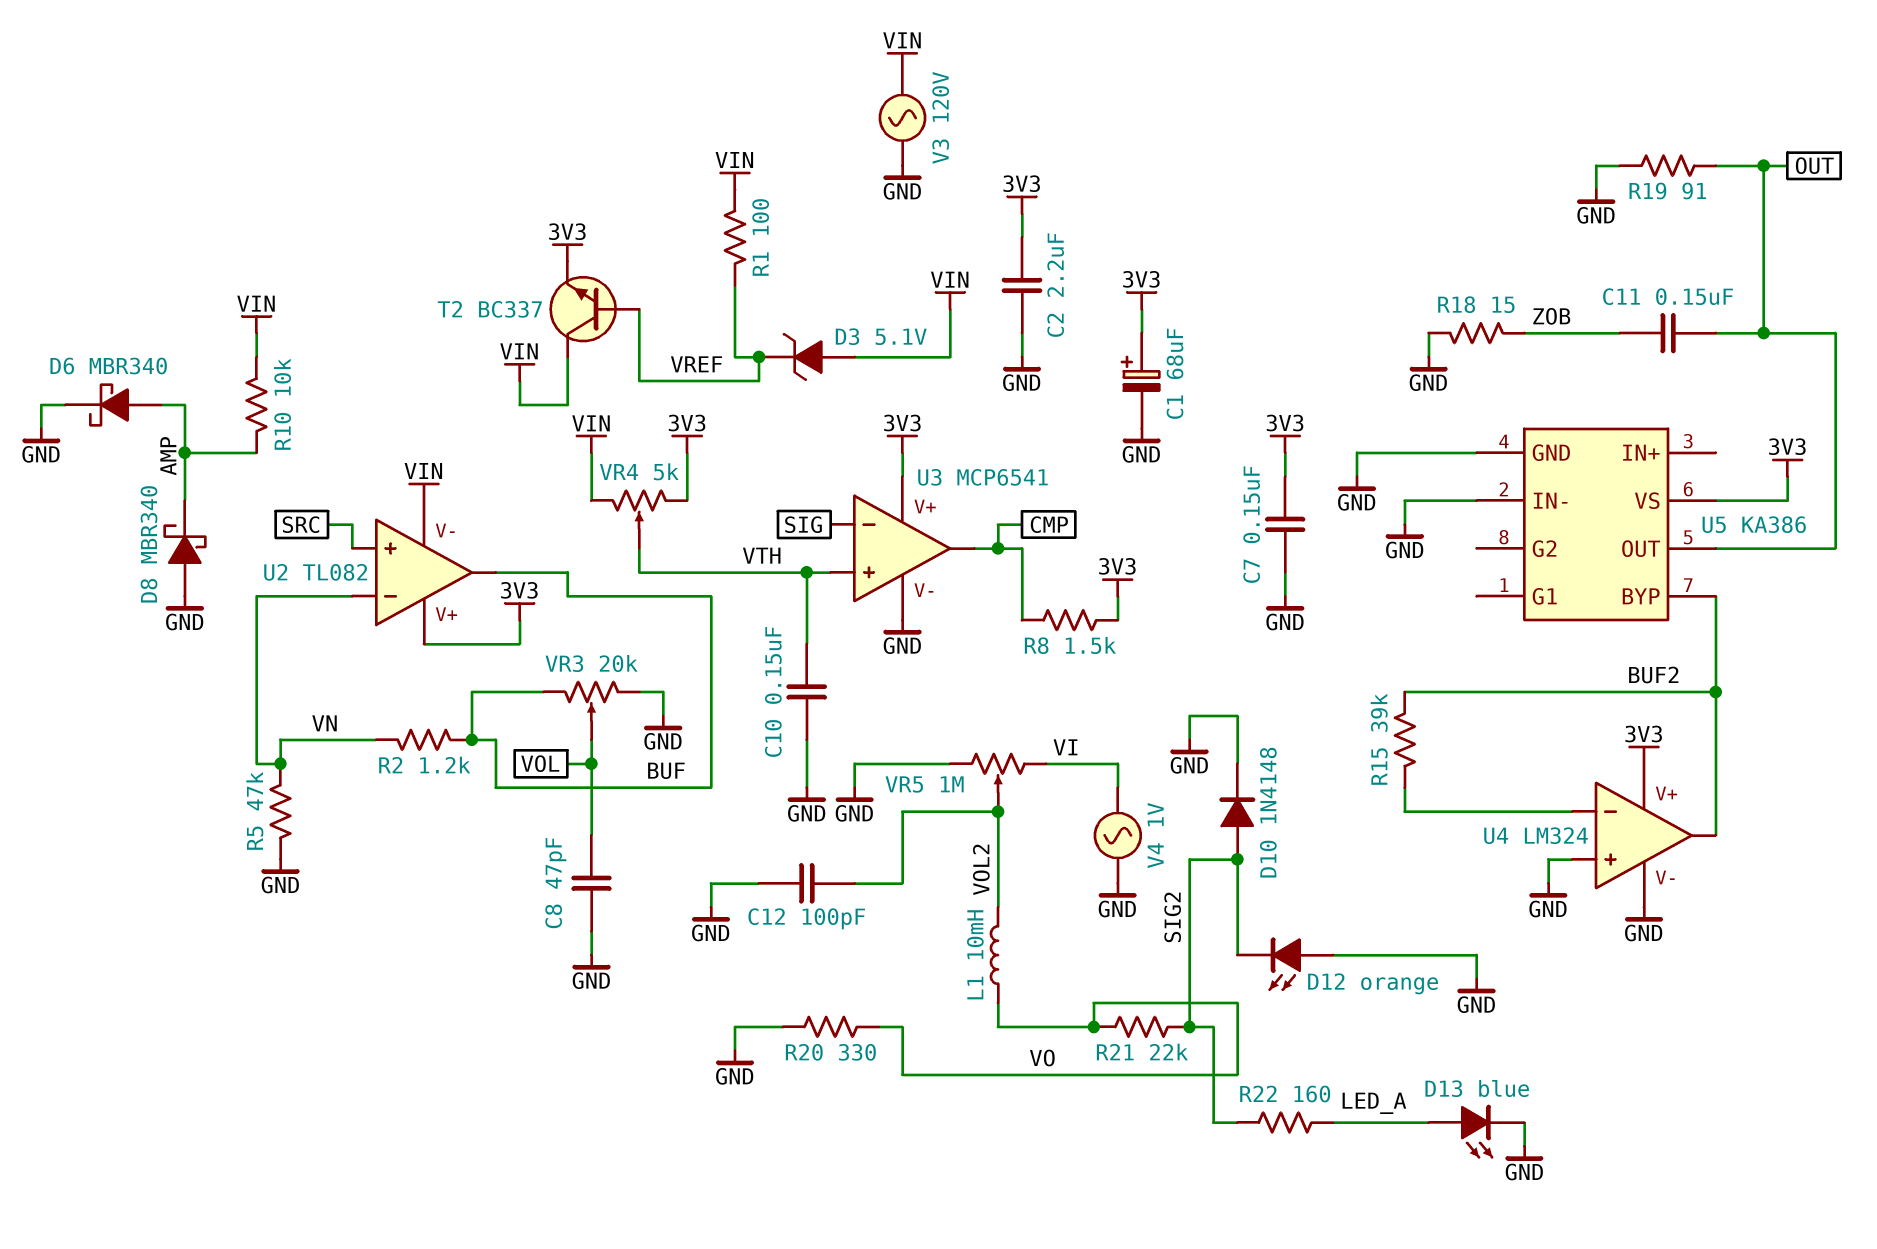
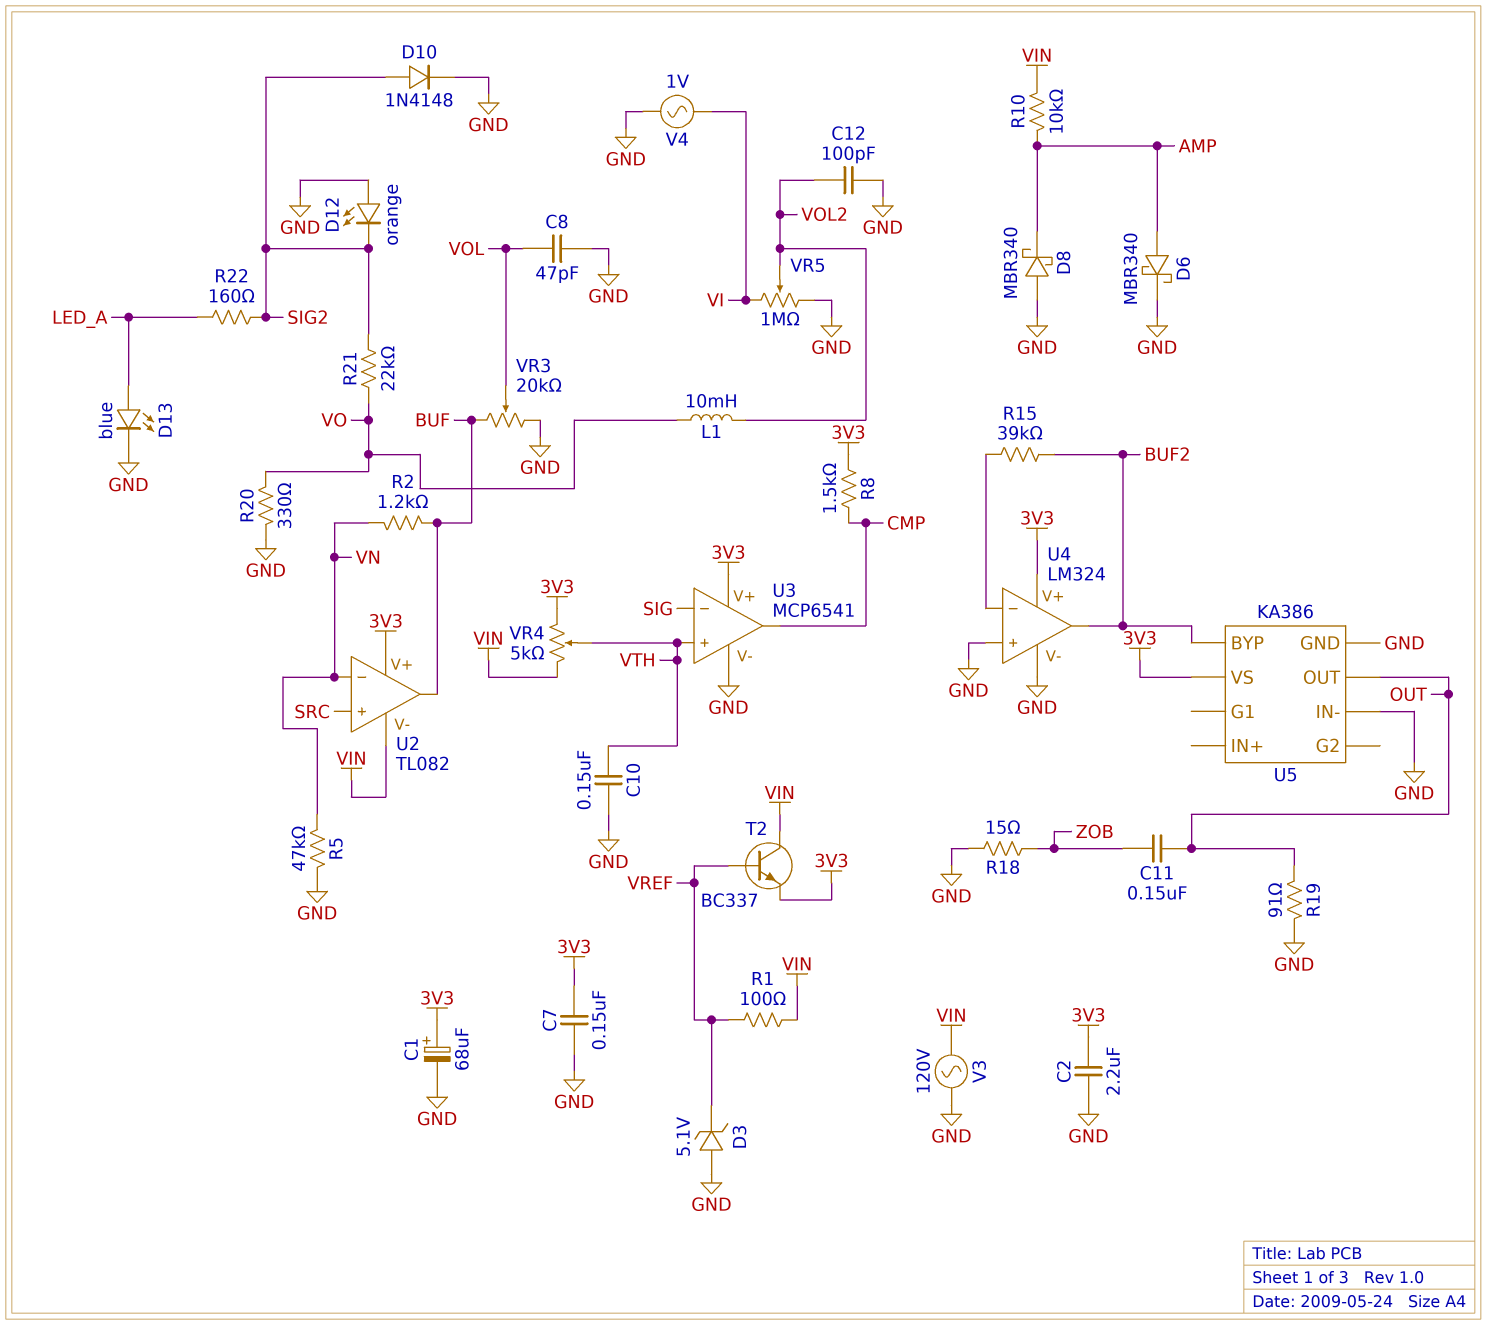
D3: zener 5.1V (A VIN, K VREF) -> zener 5.1V (A GND, K VREF)

